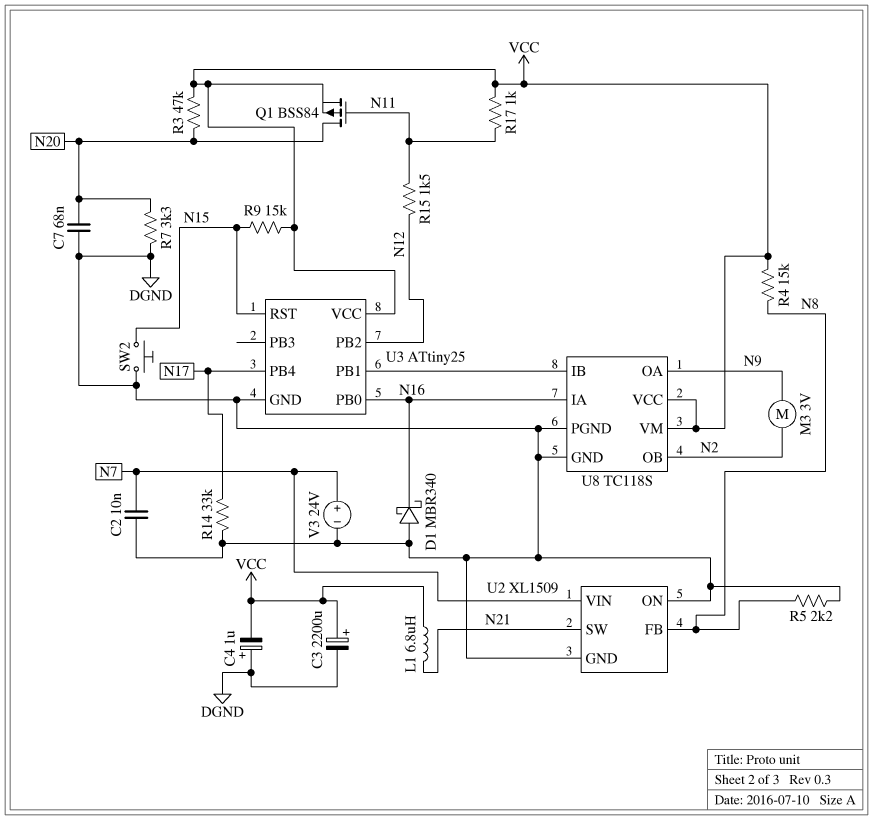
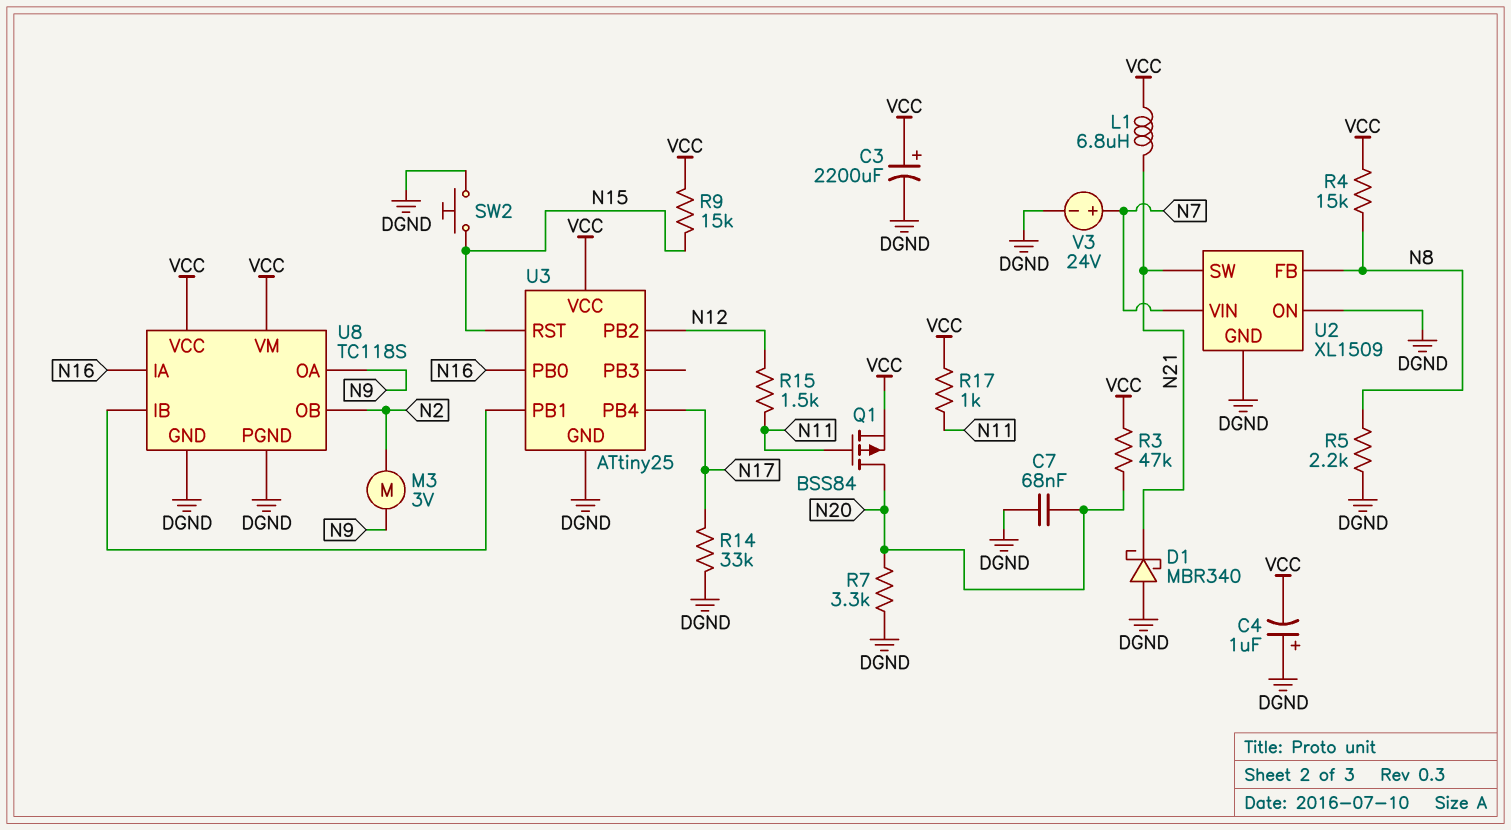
C2: 10nF (DGND, N7) -> none
D1: schottky MBR340 (A DGND, K N16) -> schottky MBR340 (A DGND, K N21)

